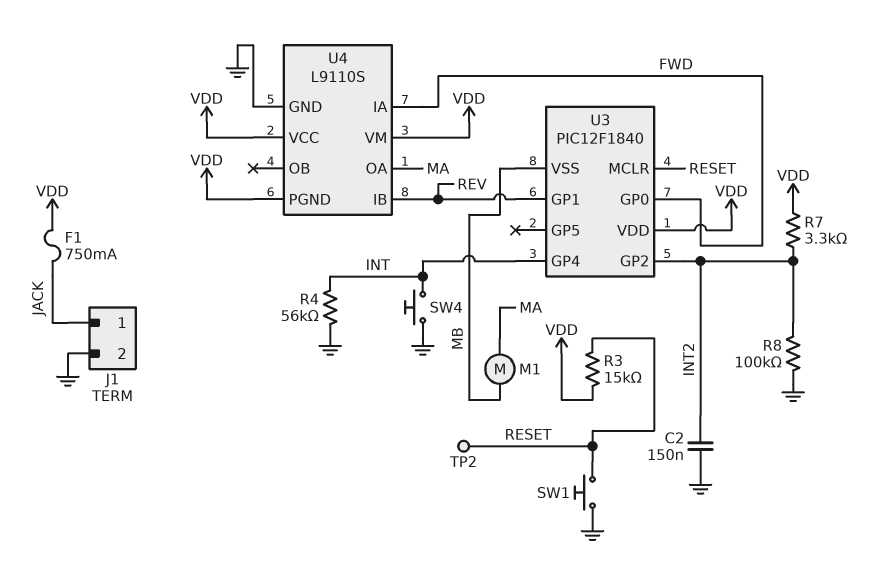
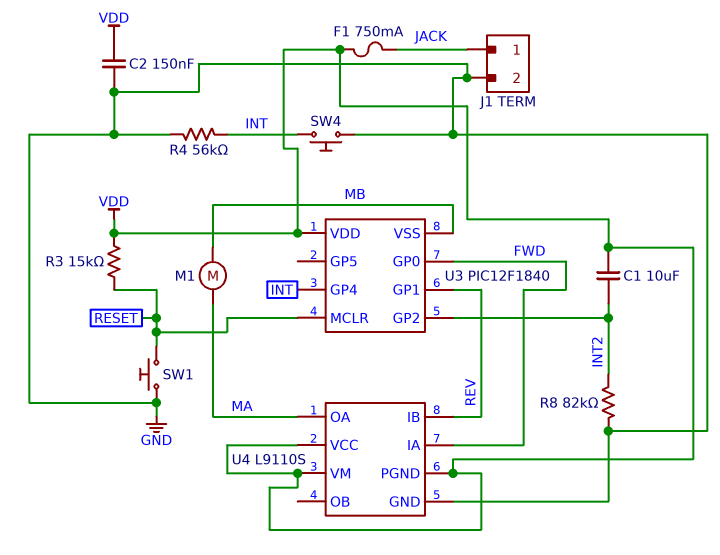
C1: none -> 10uF (INT2, VDD)
C2: 150nF (GND, INT2) -> 150nF (GND, VDD)
R7: 3.3k (INT2, VDD) -> none
R8: 100k (GND, INT2) -> 82k (GND, INT2)
TP2: test point (RESET) -> none

